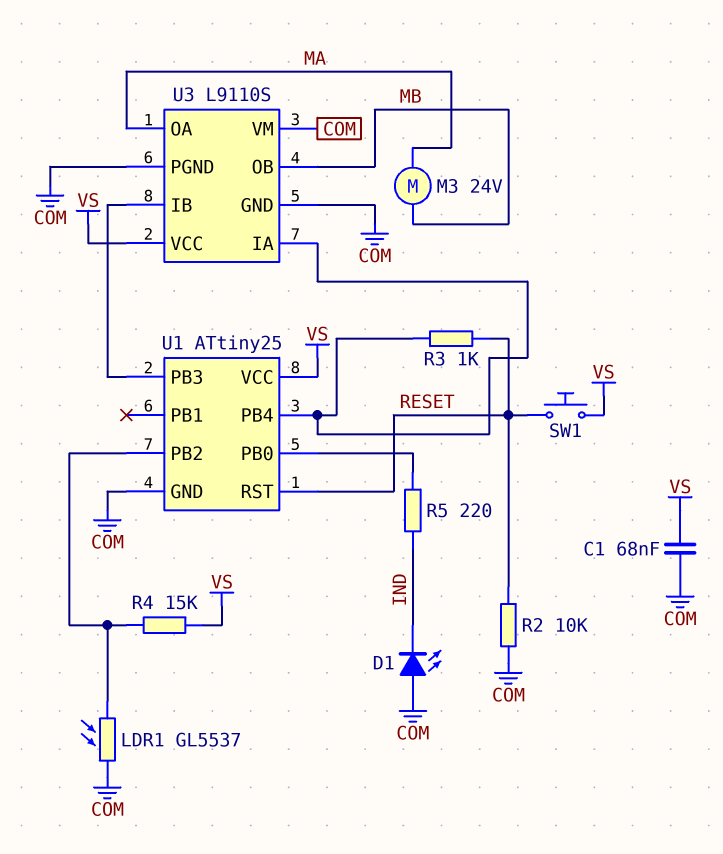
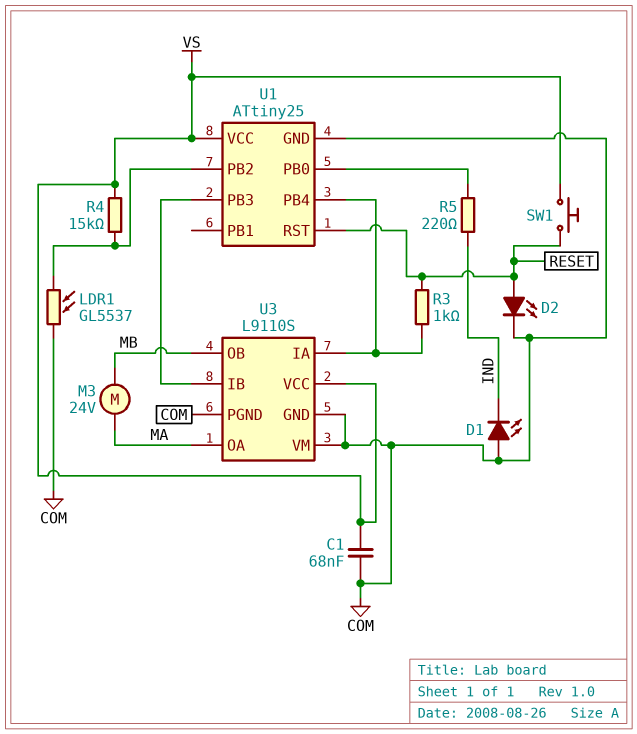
D2: none -> LED (A RESET, K COM)
R2: 10k (COM, RESET) -> none

